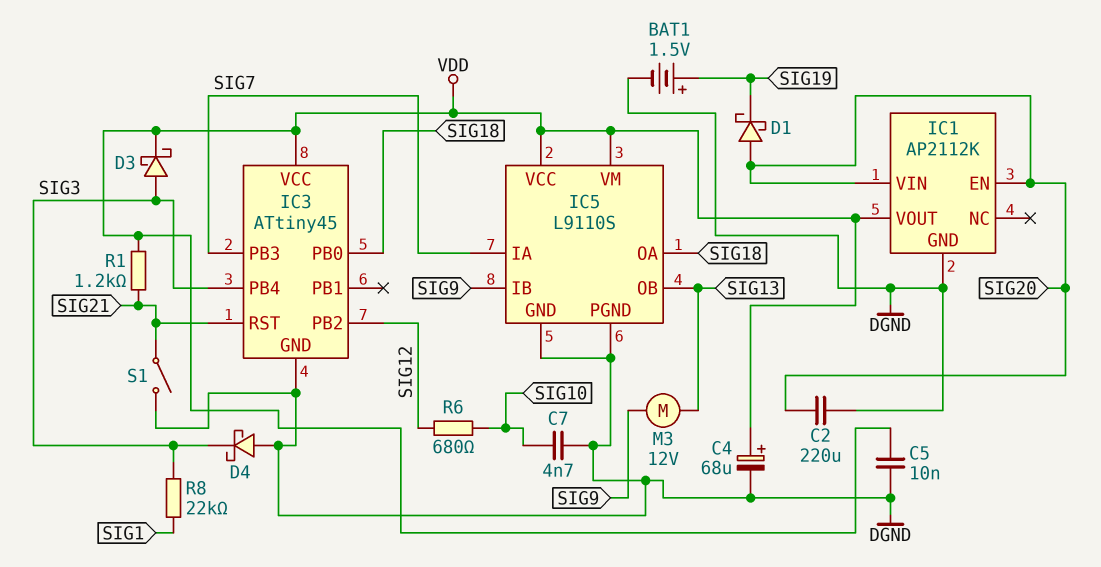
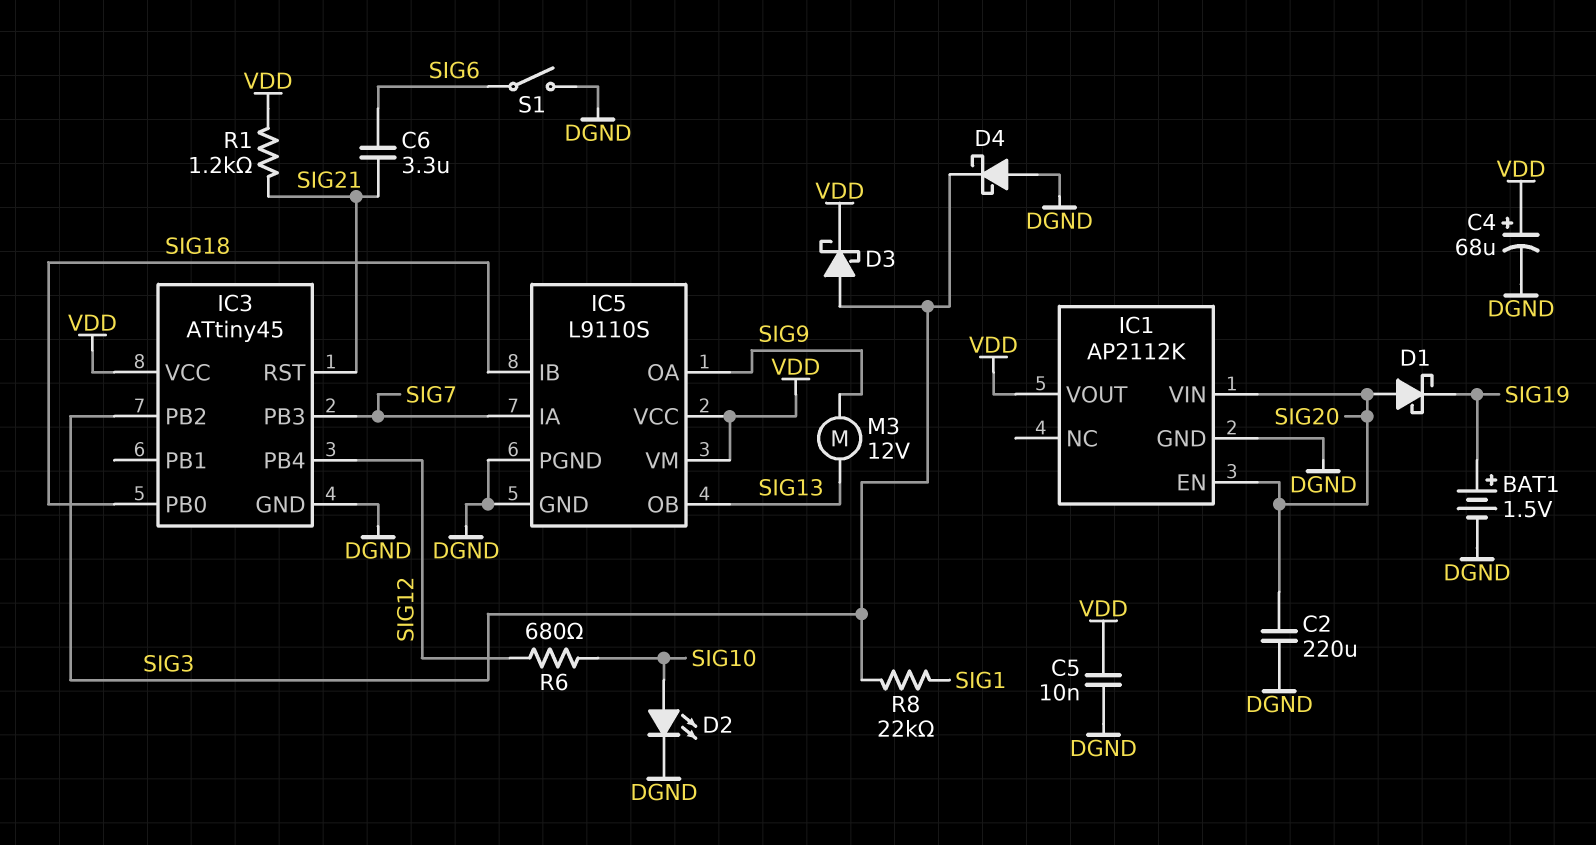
C6: none -> 3.3uF (SIG6, SIG21)
C7: 4.7nF (DGND, SIG10) -> none
D2: none -> LED (A SIG10, K DGND)
IC3 pin PB2: SIG12 -> SIG3
IC3 pin PB4: SIG3 -> SIG12
IC5 pin IB: SIG9 -> SIG18
IC5 pin OA: SIG18 -> SIG9
S1: switch (DGND, SIG21) -> switch (DGND, SIG6)

